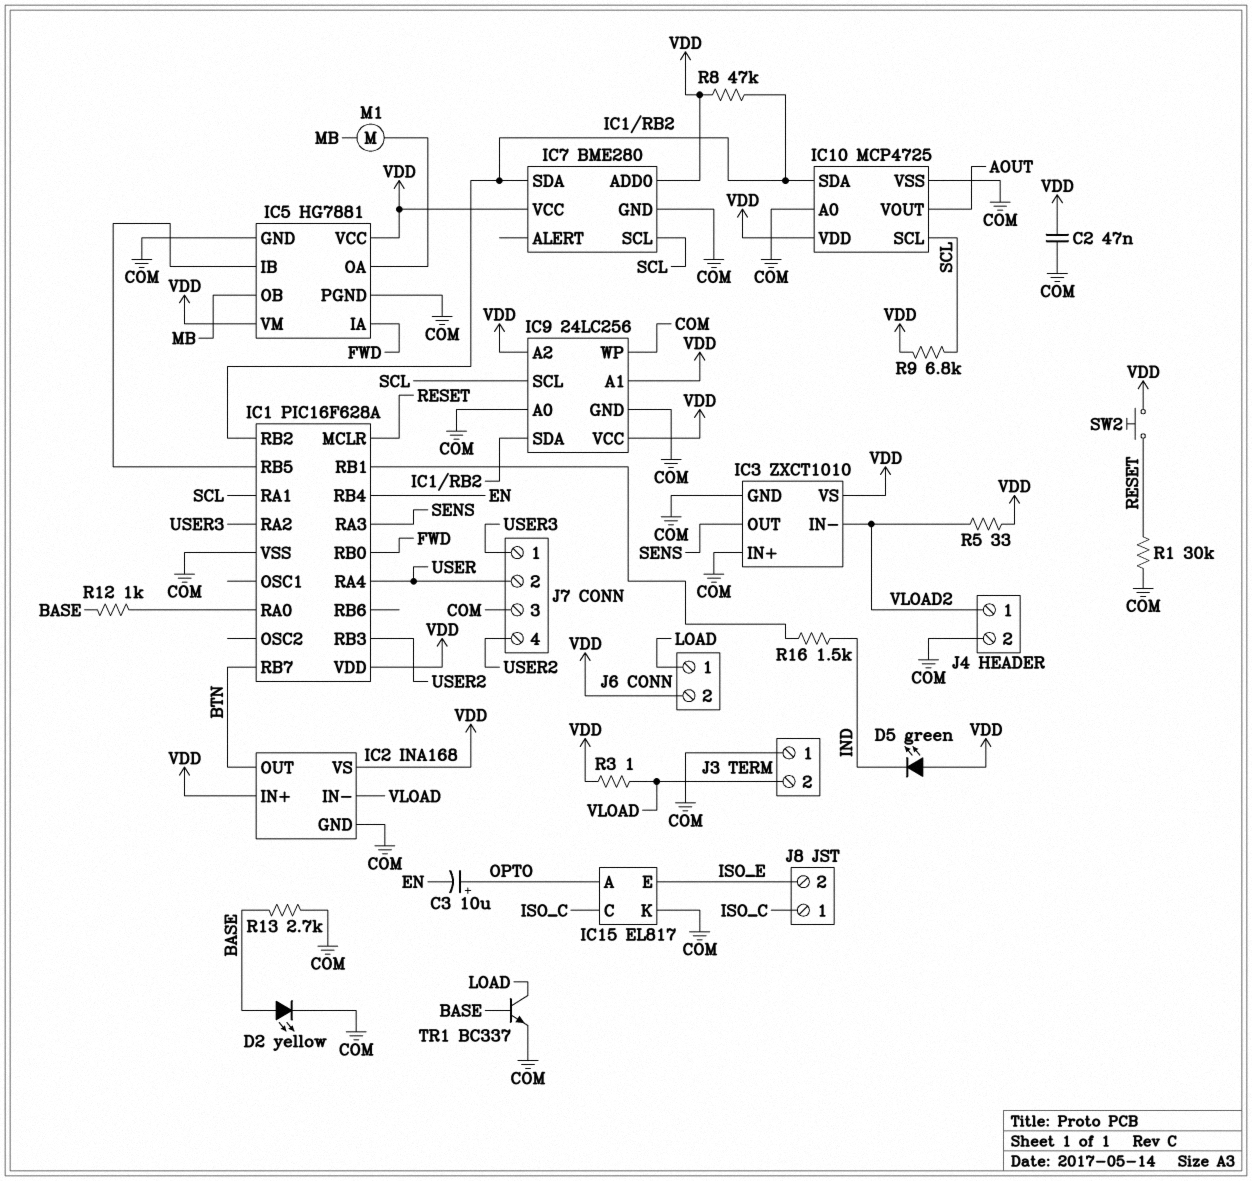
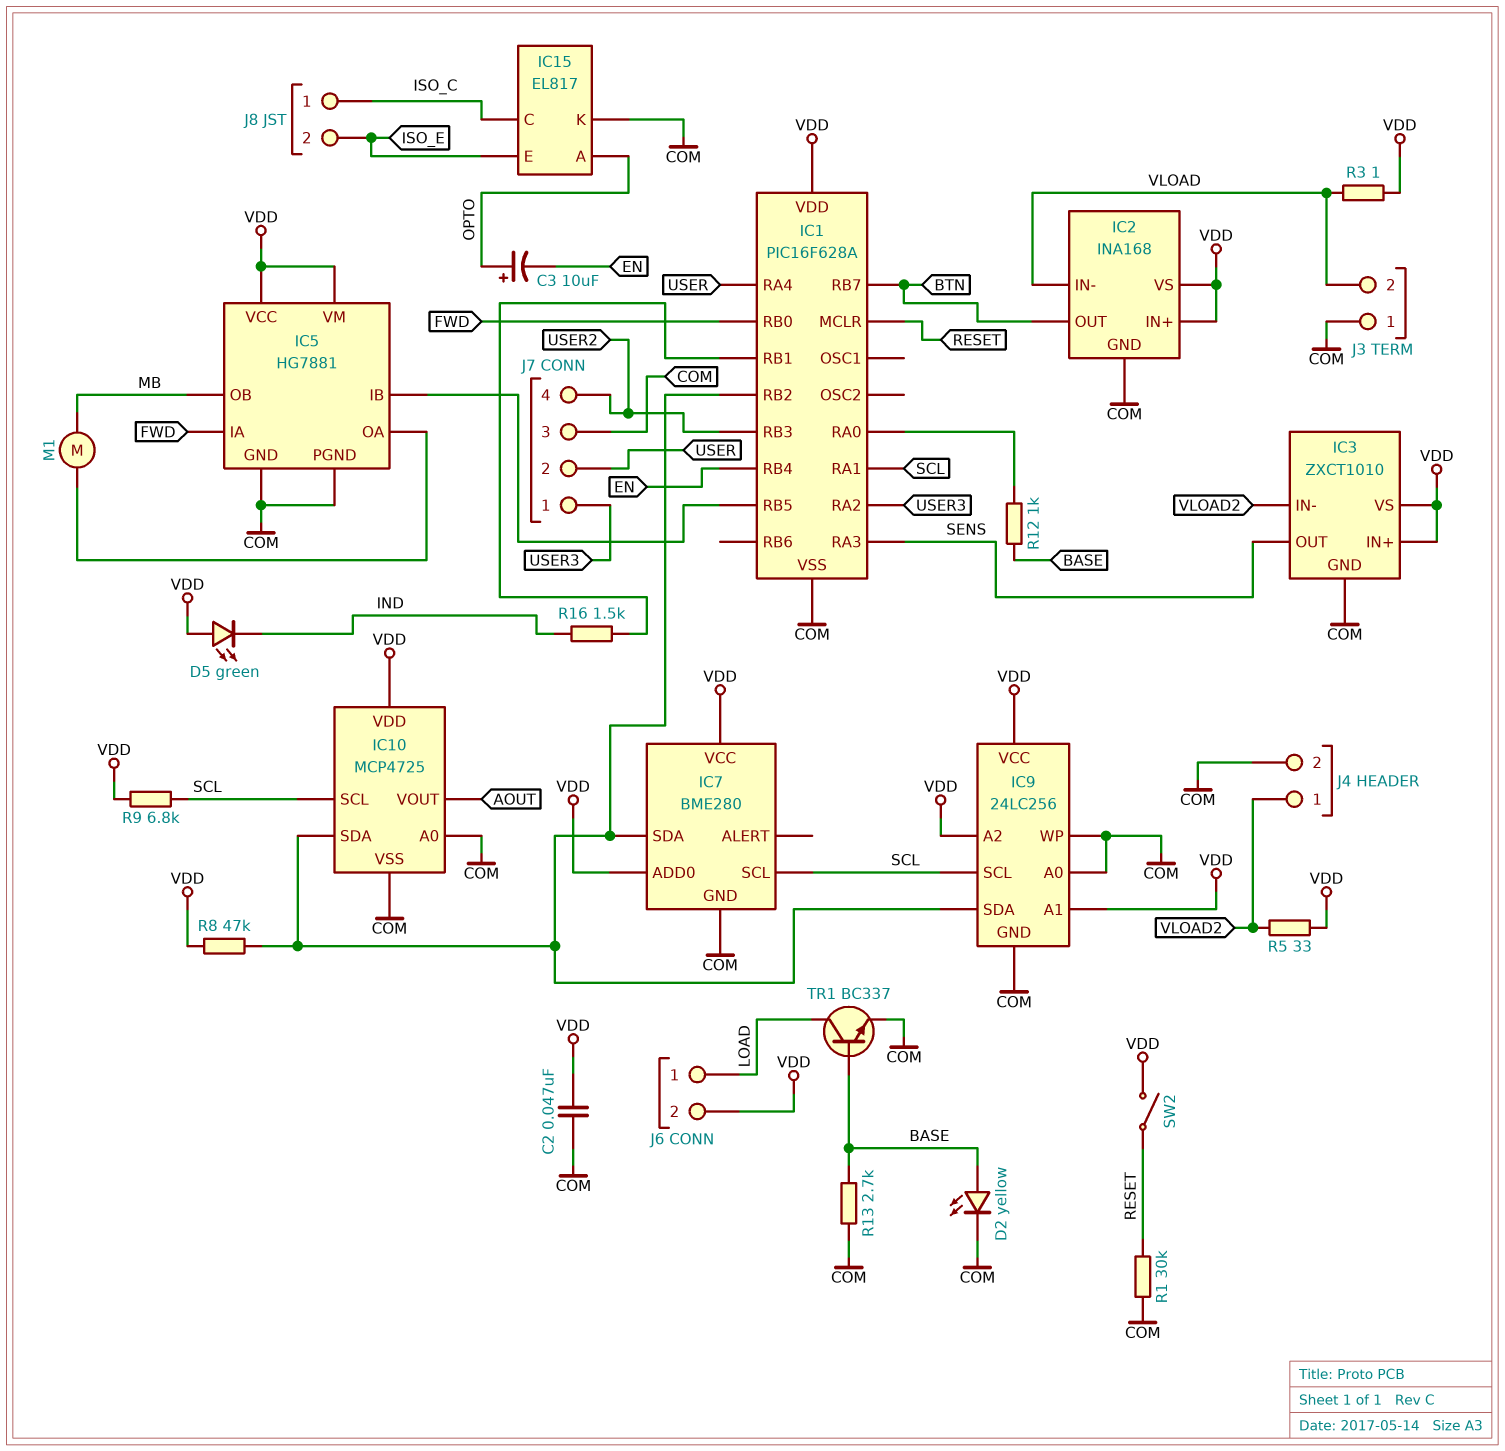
IC3 pin IN+: COM -> VDD
SW2: button (RESET, VDD) -> switch (RESET, VDD)

